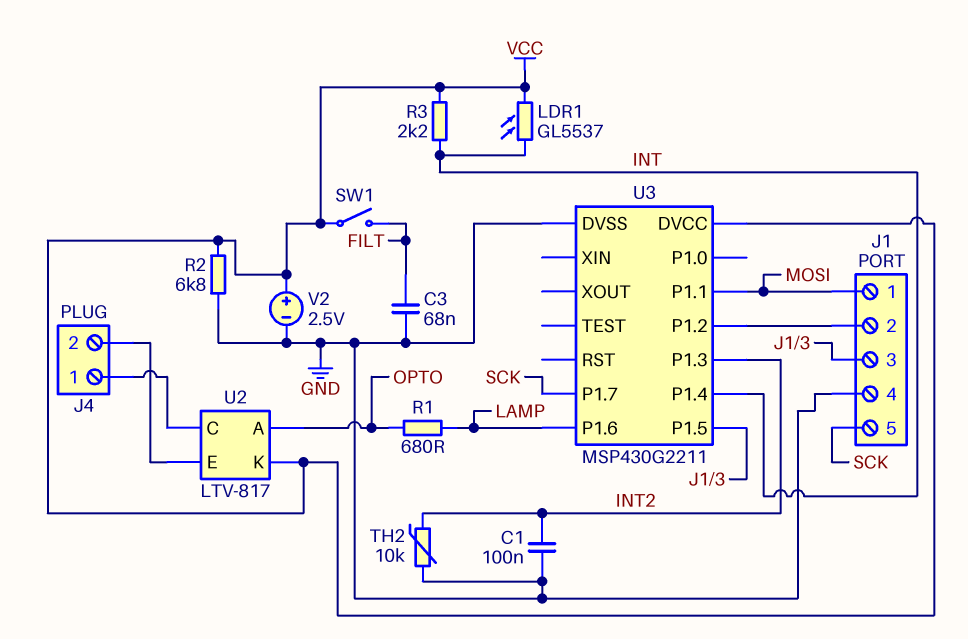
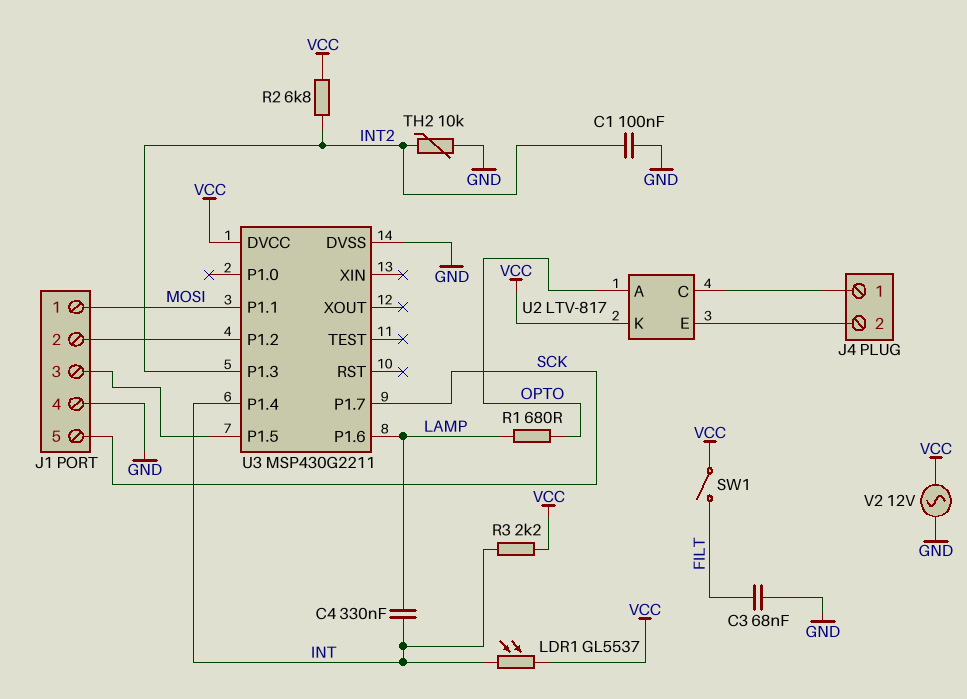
C4: none -> 330nF (INT, LAMP)
R2: 6.8k (GND, VCC) -> 6.8k (INT2, VCC)
V2: 2.5V (plus VCC, minus GND) -> AC 12V (GND, VCC)

